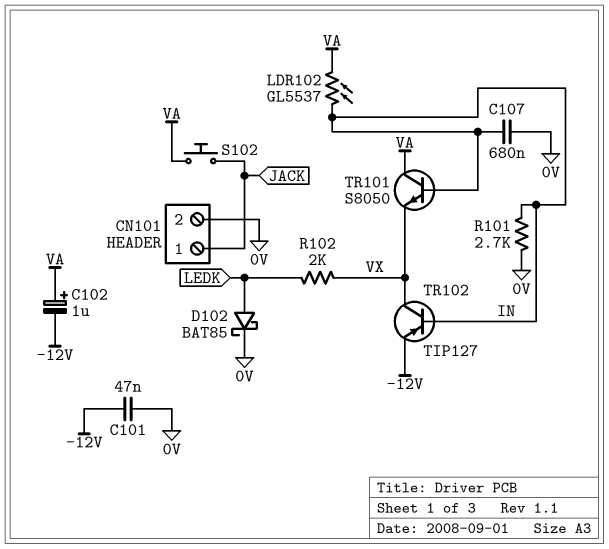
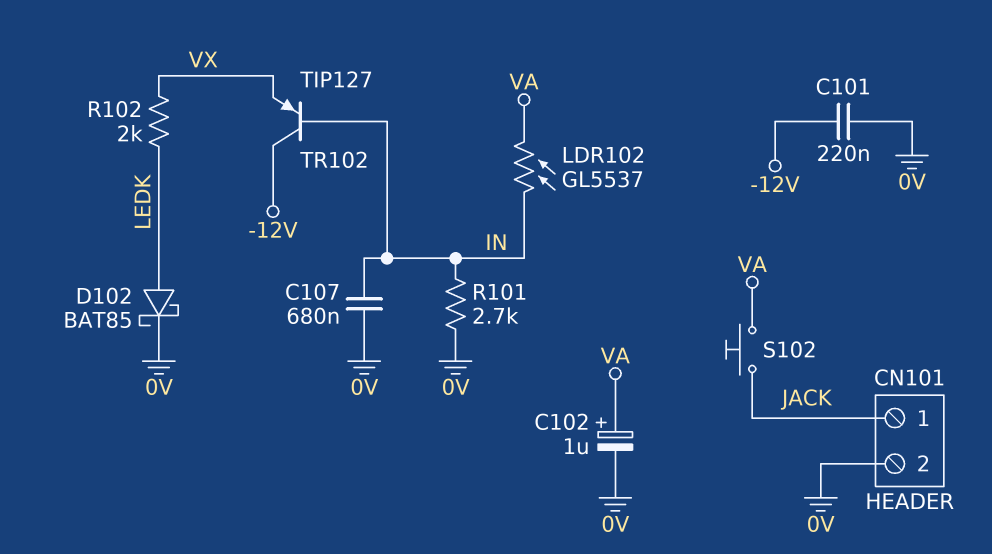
C101: 47nF (-12V, 0V) -> 220nF (-12V, 0V)
C102: 1uF (plus VA, minus -12V) -> 1uF (plus VA, minus 0V)
TR101: NPN S8050 (B IN, C VA, E VX) -> none
TR102: PNP TIP127 (B IN, C VX, E -12V) -> PNP TIP127 (B IN, C -12V, E VX)

